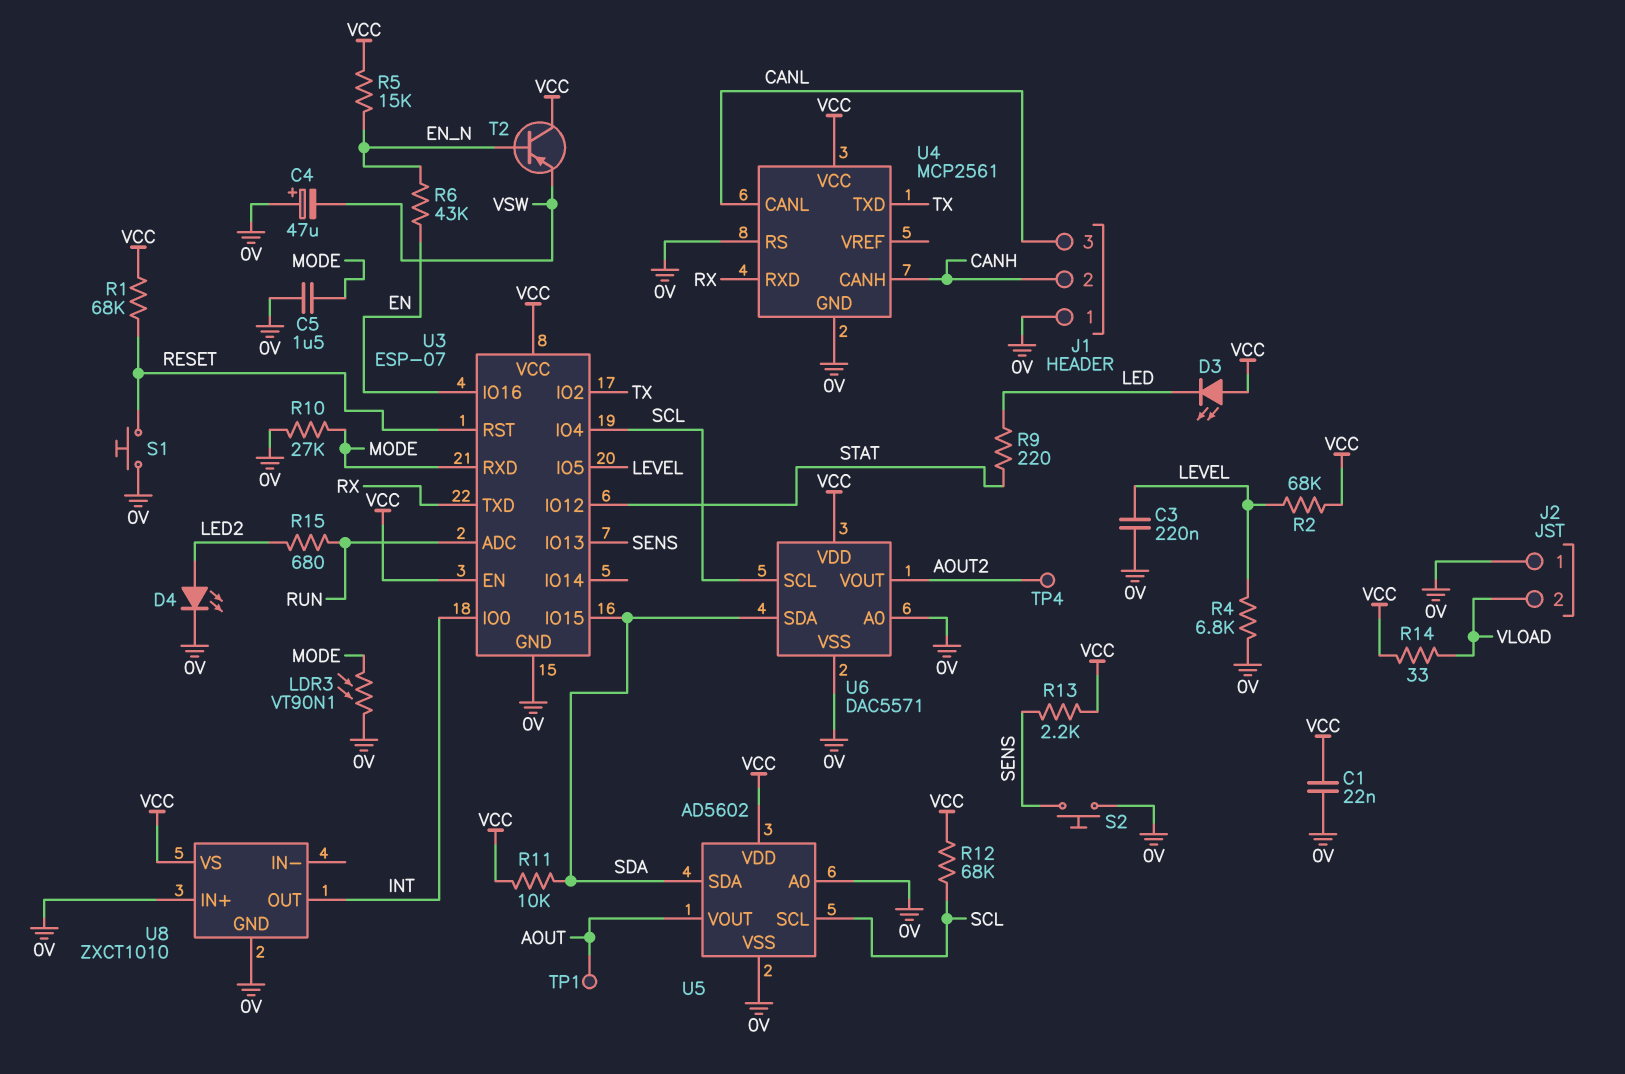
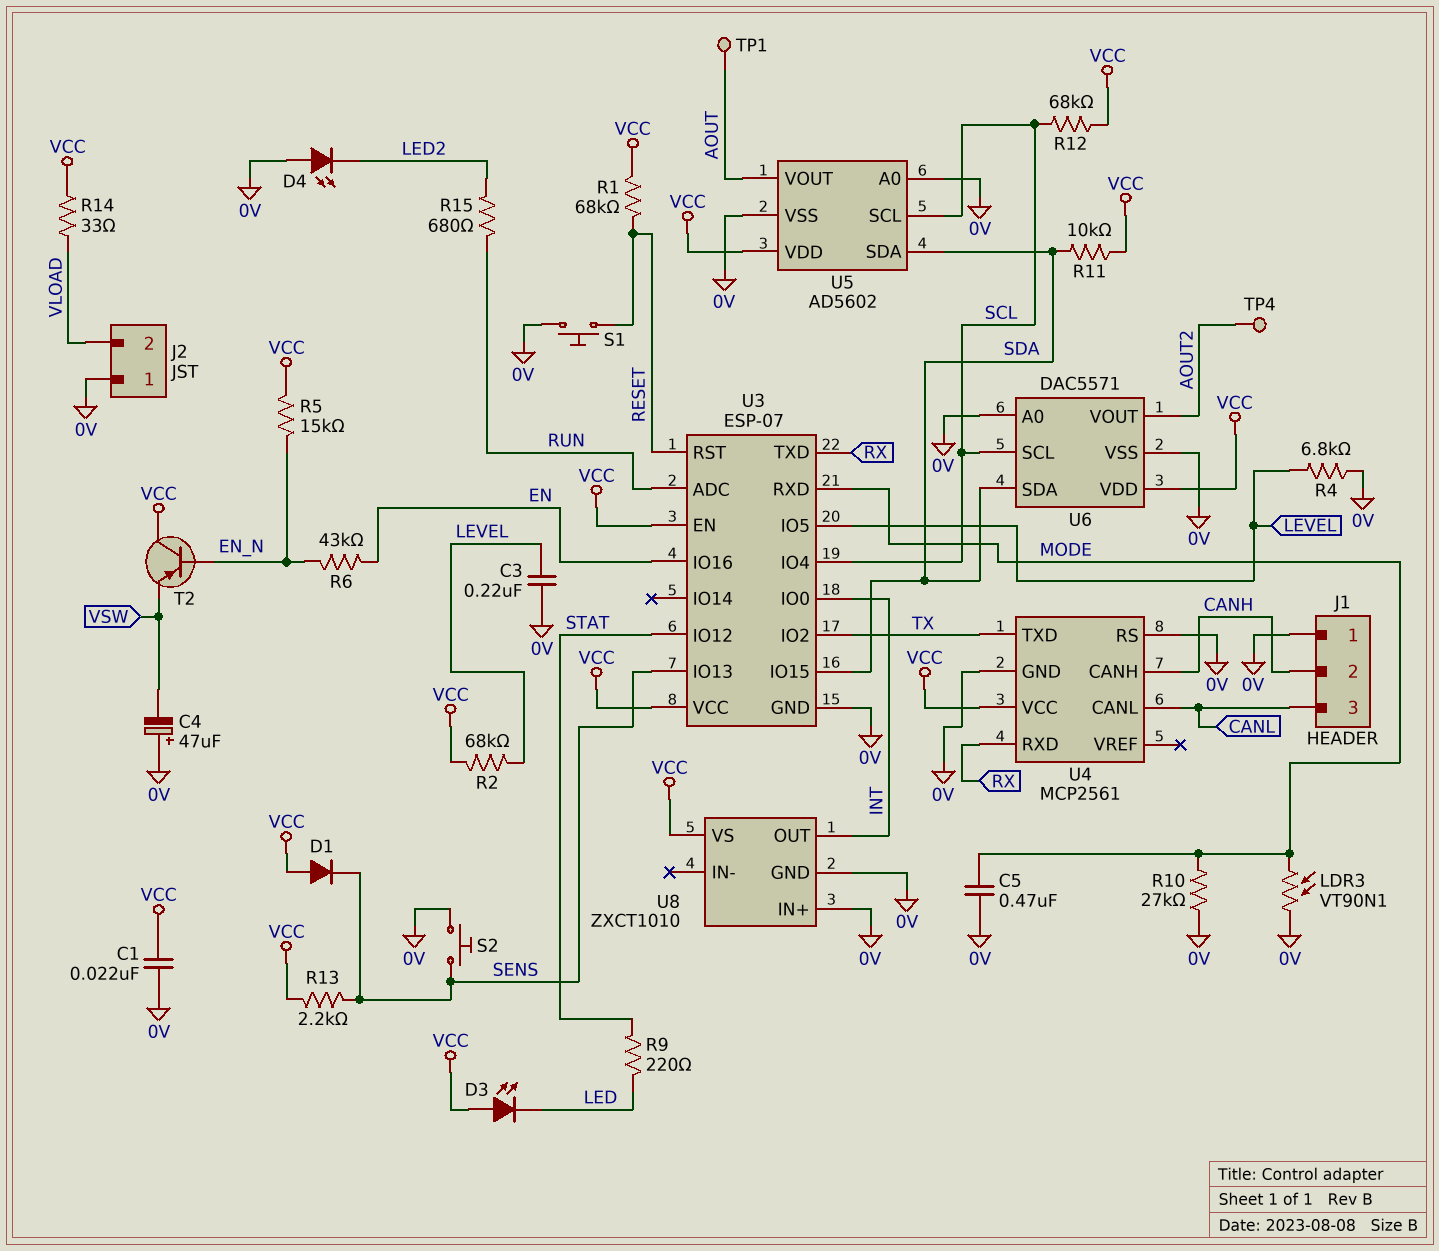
C5: 1.5uF (0V, MODE) -> 470nF (0V, MODE)
D1: none -> diode (A VCC, K SENS)
D4: LED (A LED2, K 0V) -> LED (A 0V, K LED2)

